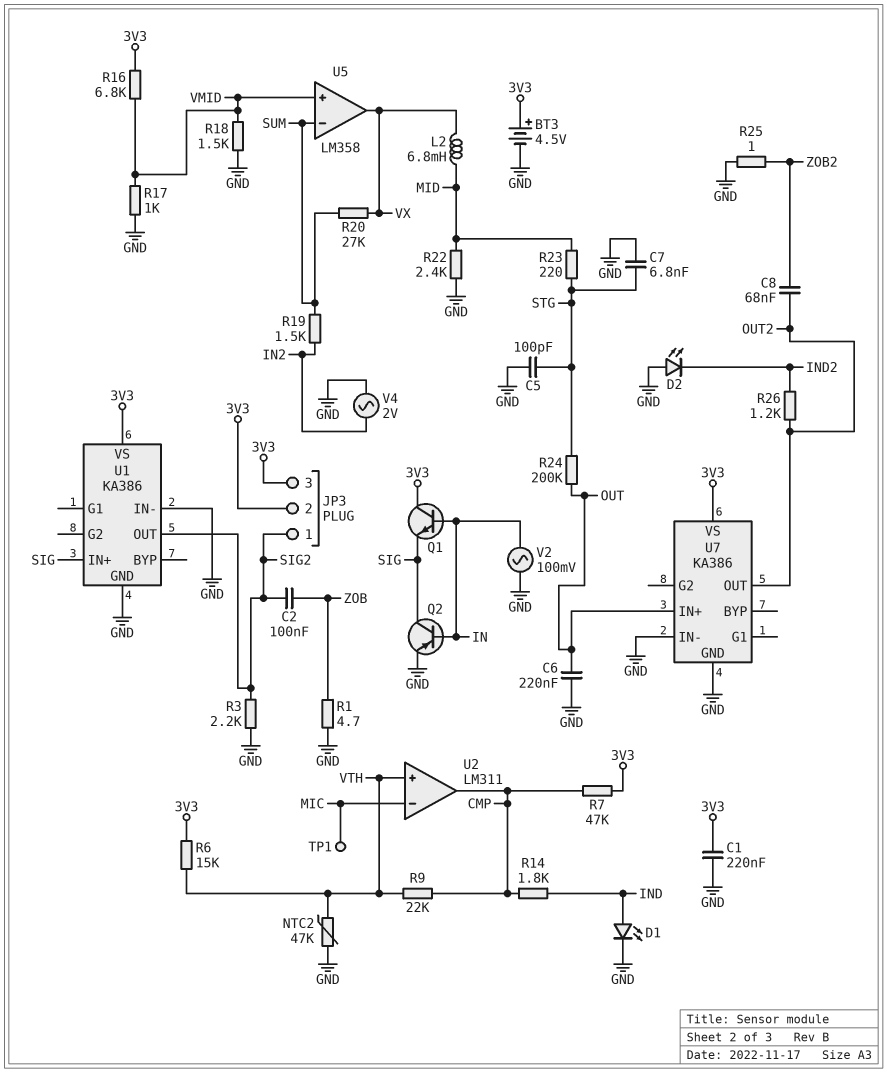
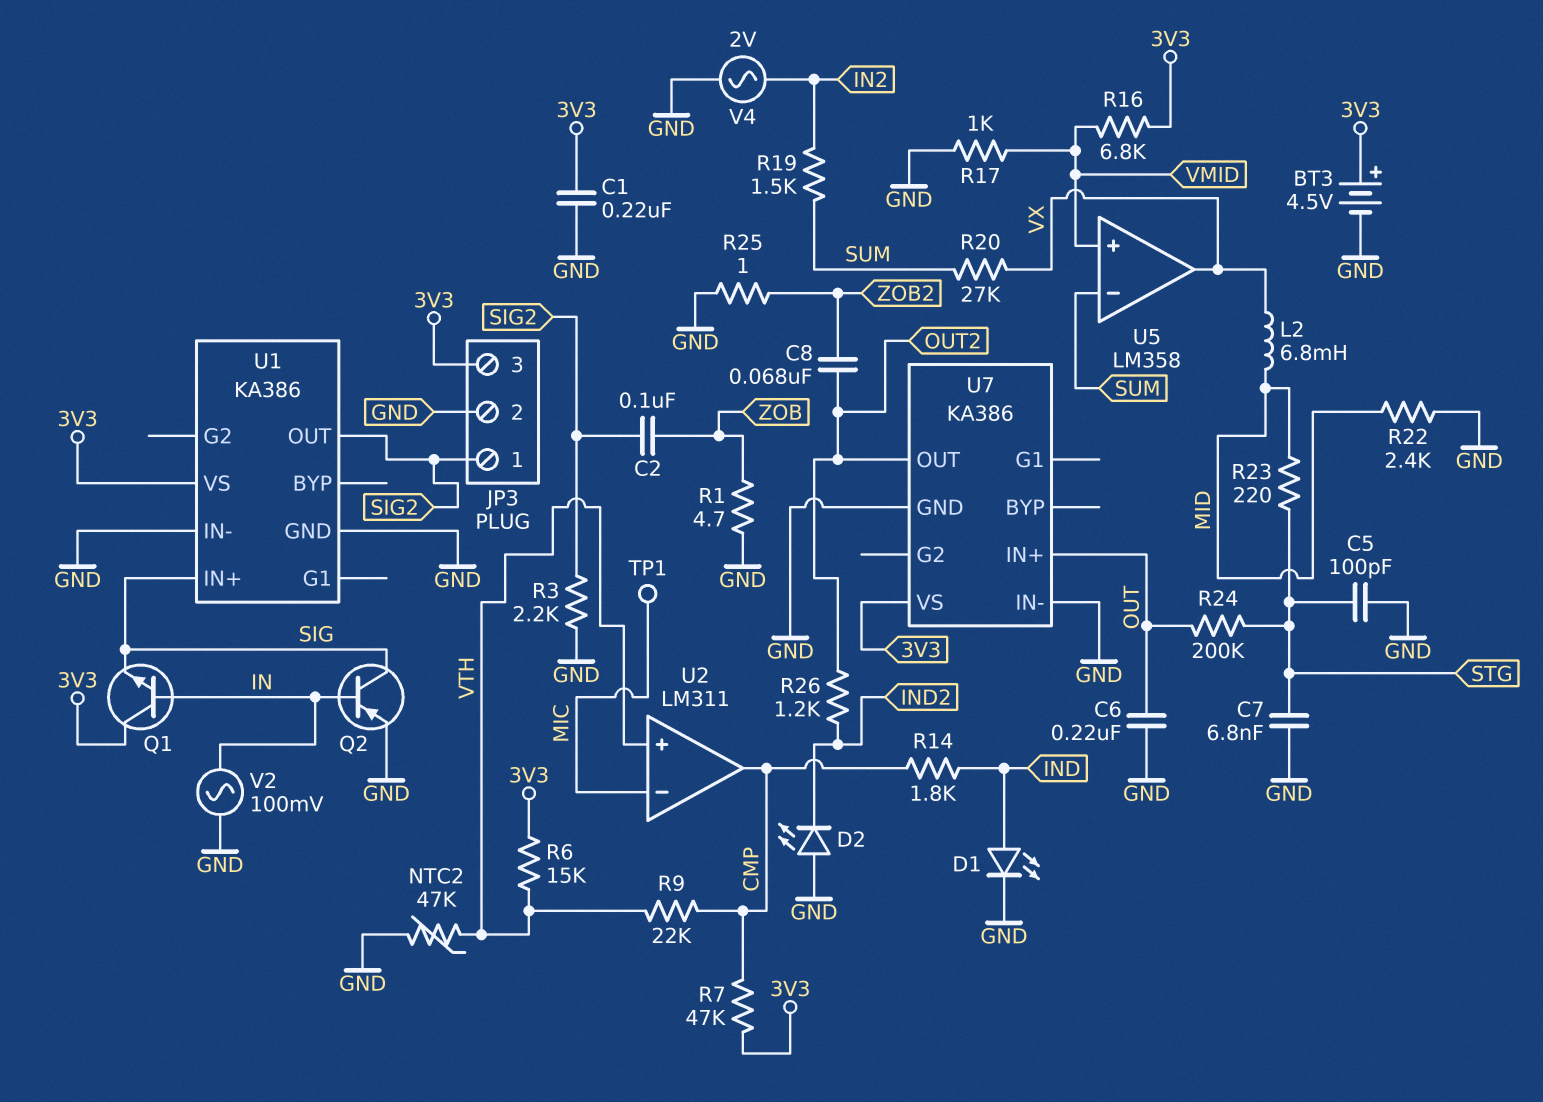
JP3 pin 2: 3V3 -> GND
R18: 1.5k (GND, VMID) -> none

